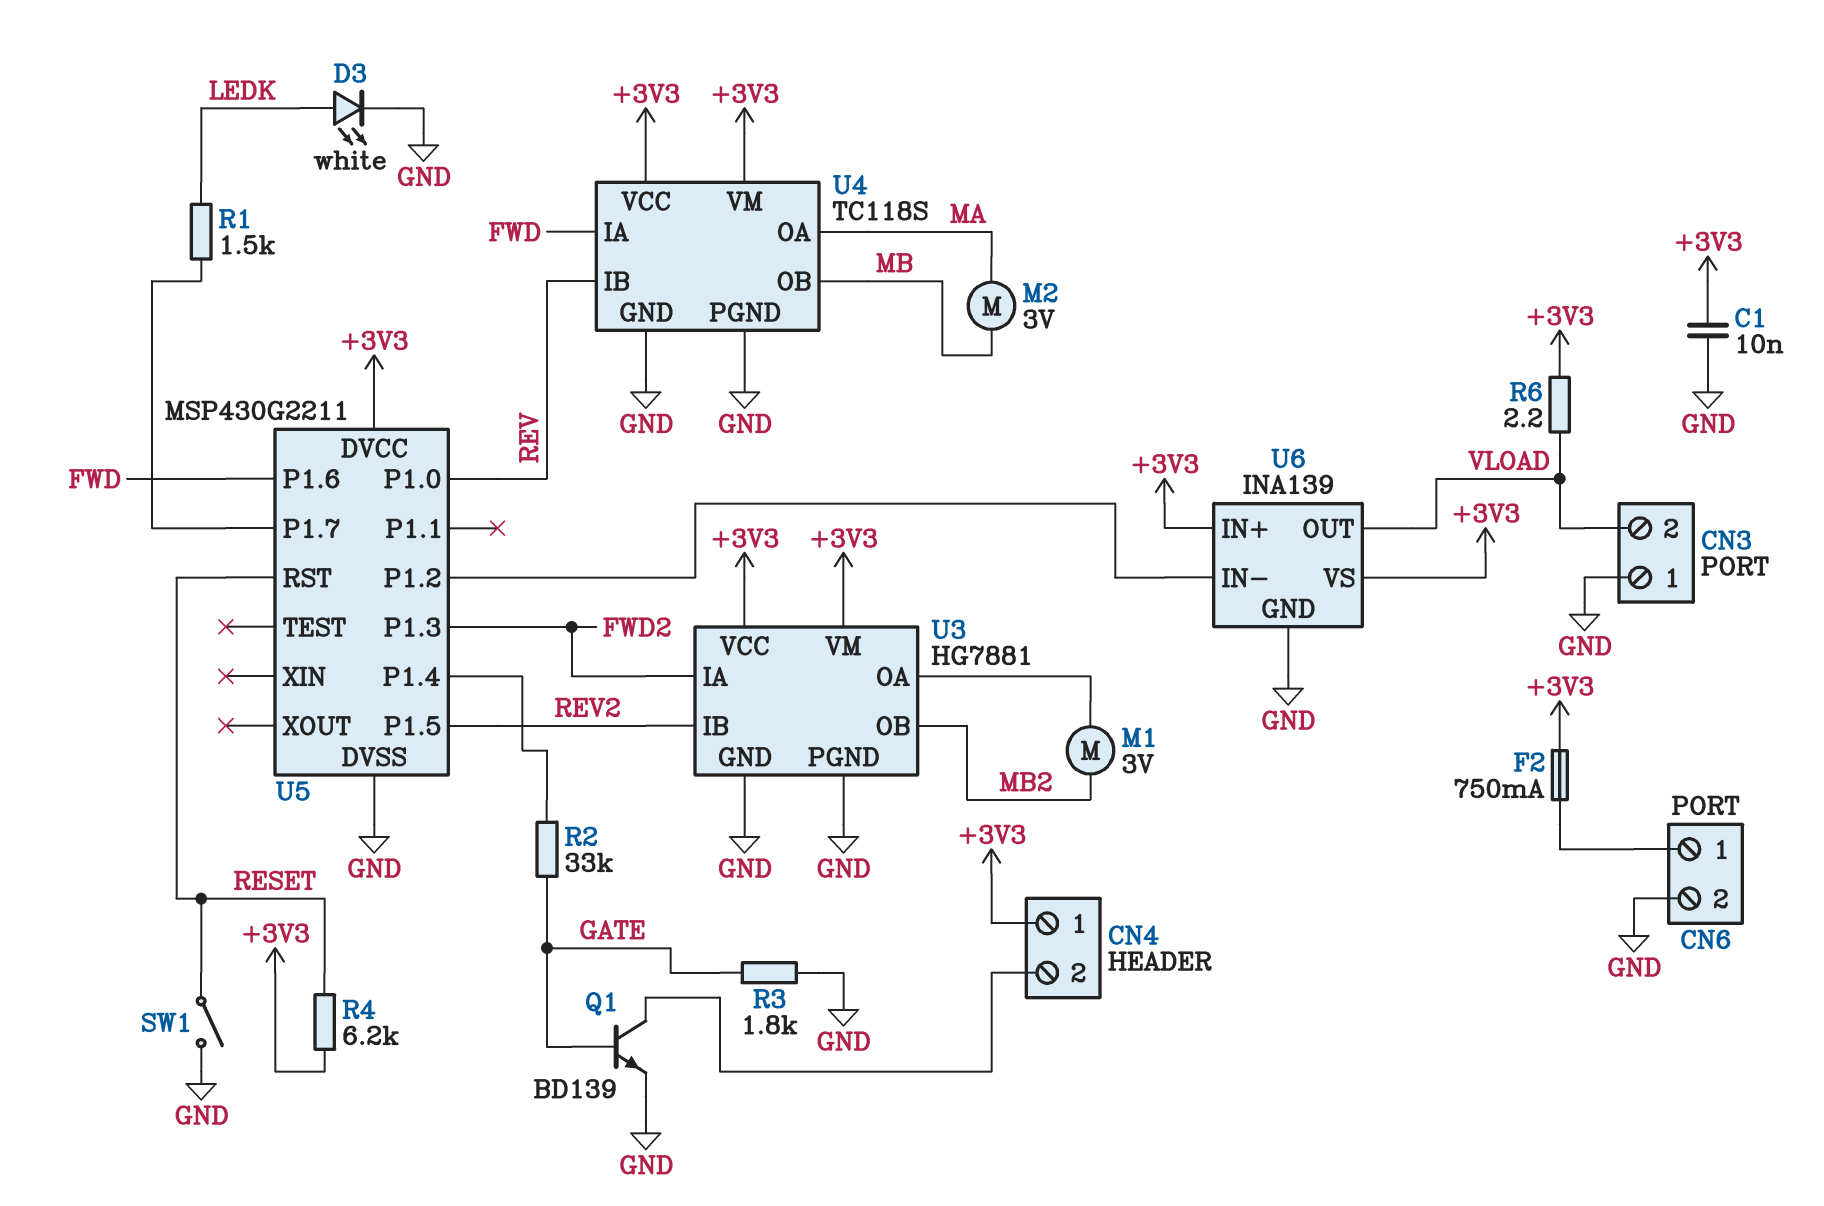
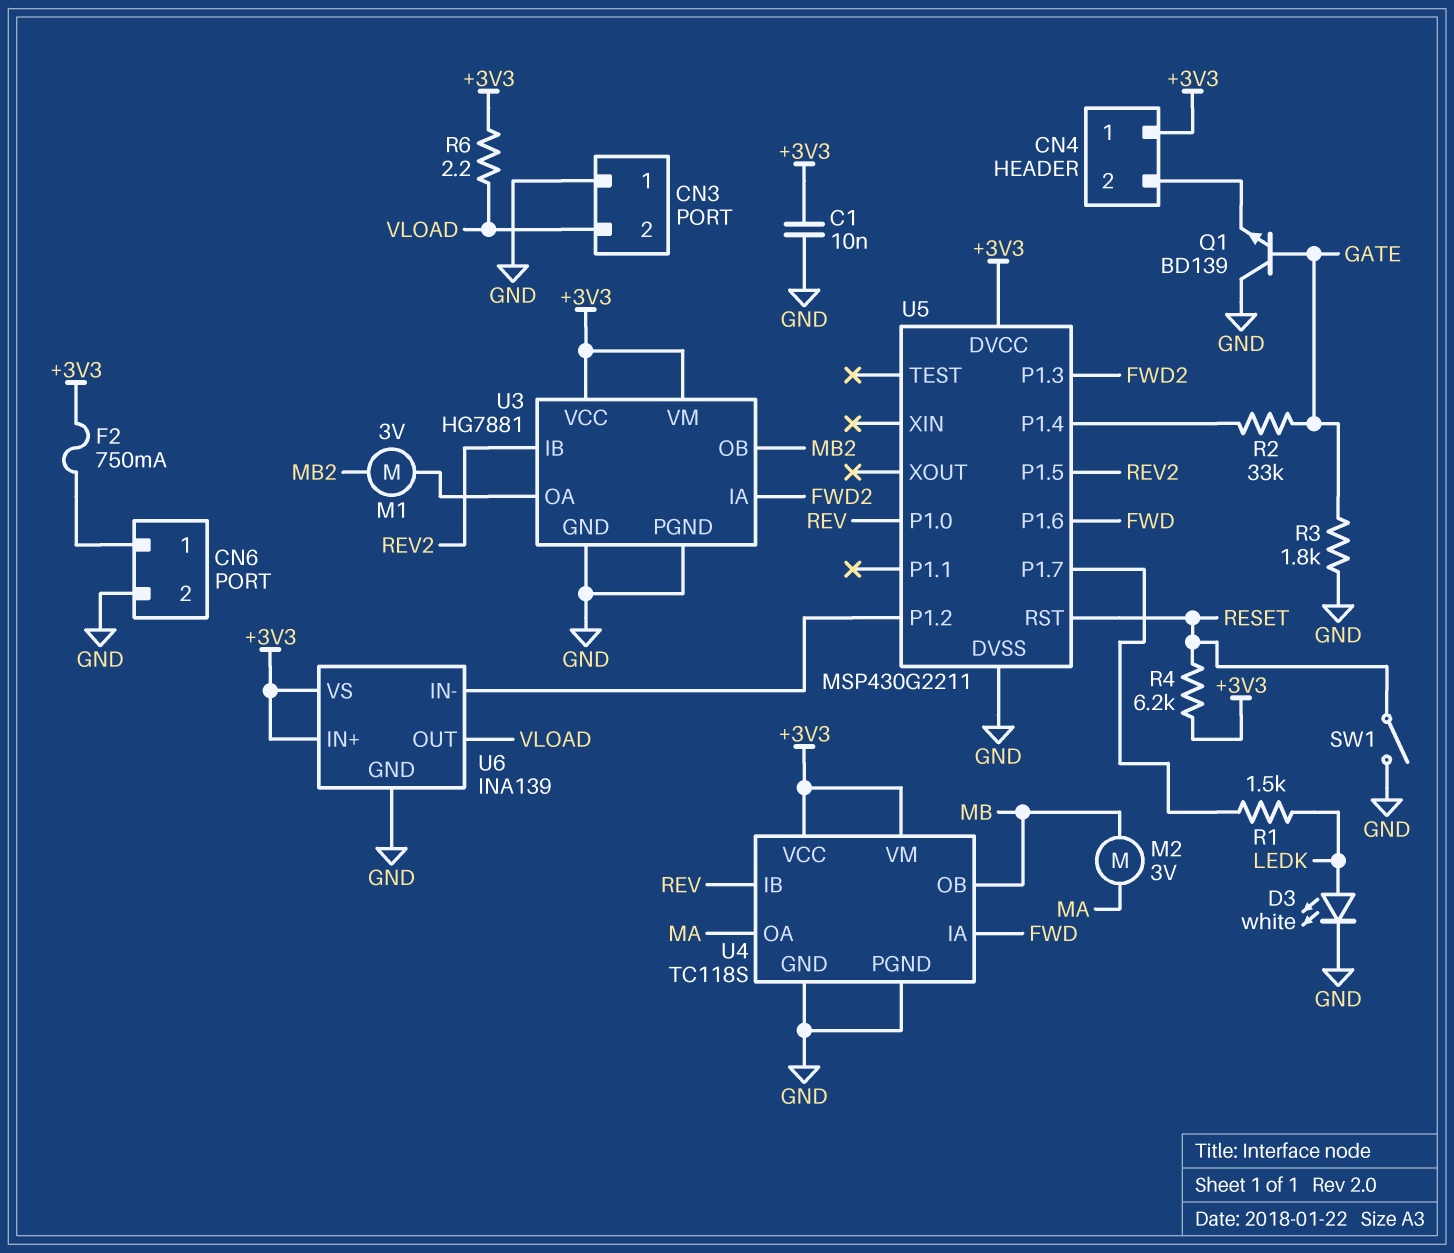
Q1: NPN BD139 (B GATE, C CN4/2, E GND) -> NPN BD139 (B GATE, C GND, E CN4/2)

